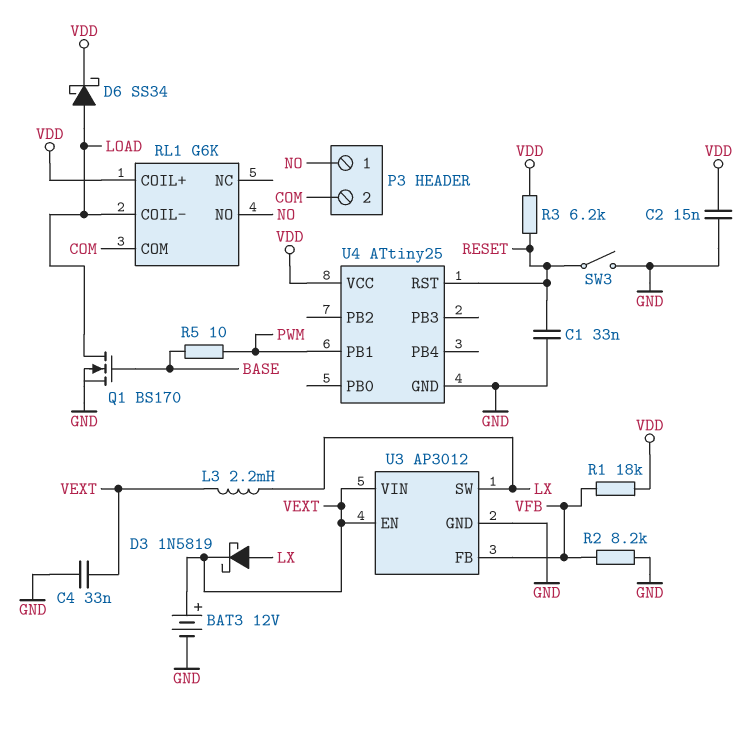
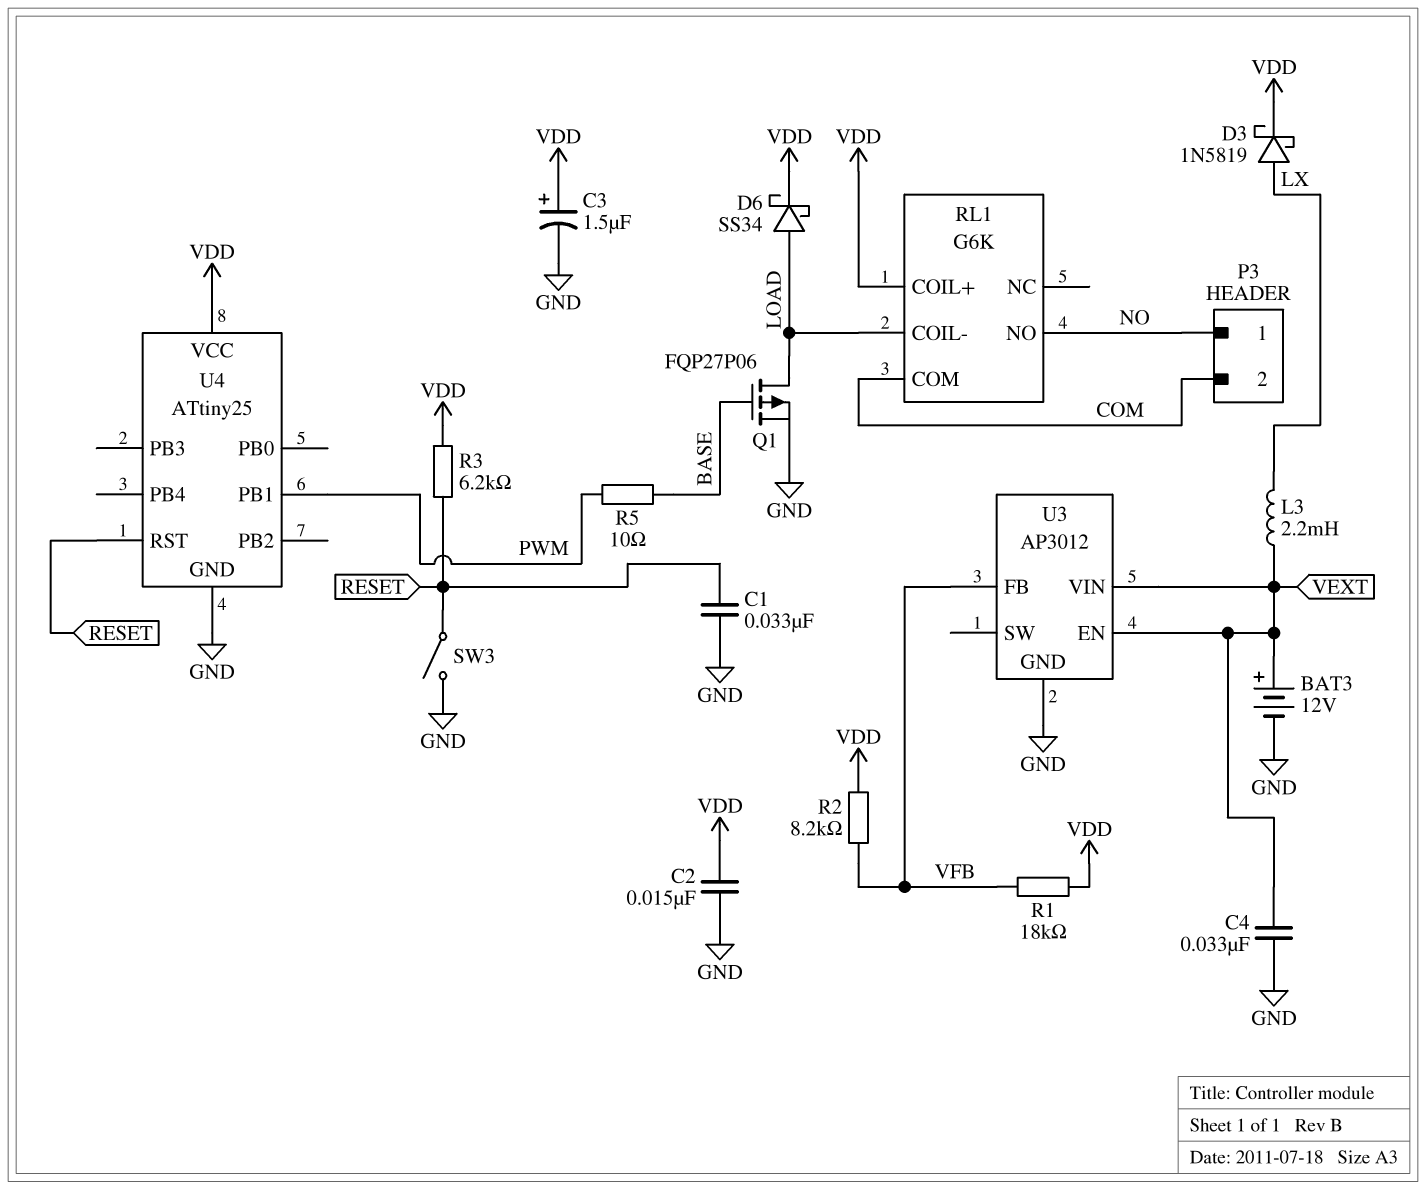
C3: none -> 1.5uF (plus VDD, minus GND)
D3: schottky 1N5819 (A LX, K VEXT) -> schottky 1N5819 (A LX, K VDD)
Q1: NMOS BS170 (G BASE, D LOAD, S GND) -> PMOS FQP27P06 (G BASE, D LOAD, S GND)
R2: 8.2k (GND, VFB) -> 8.2k (VDD, VFB)
U3 pin SW: LX -> none

